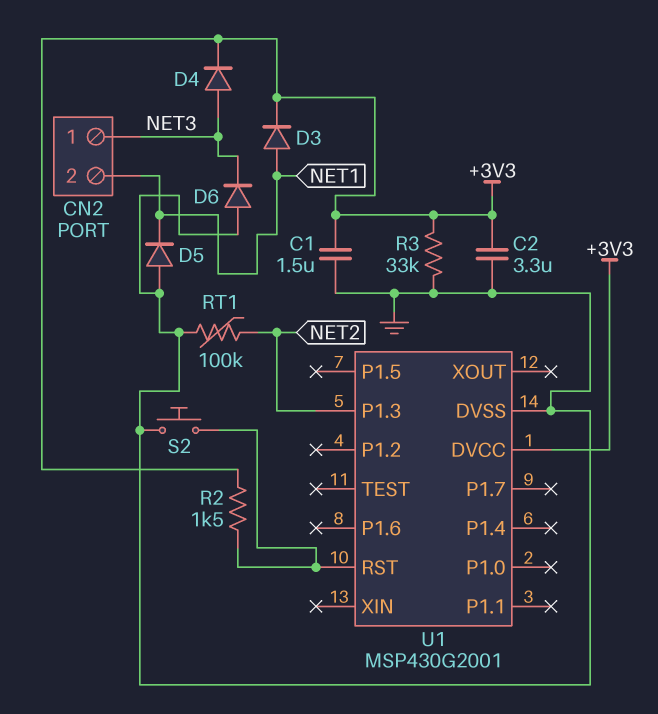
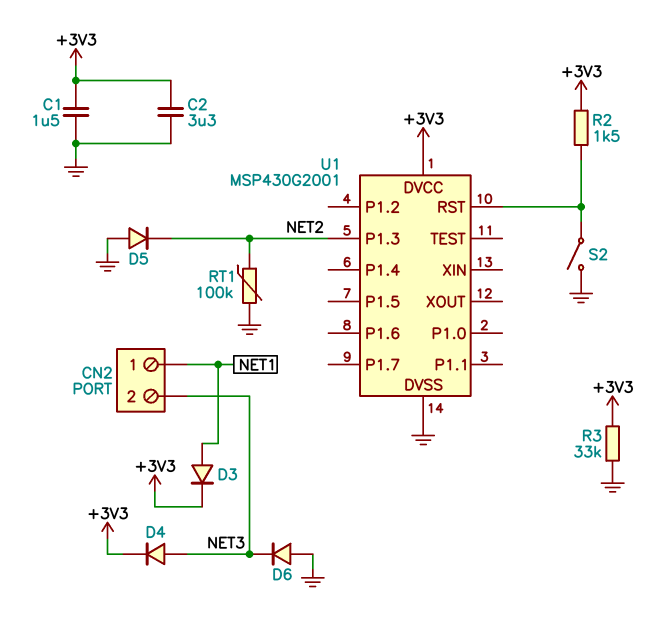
CN2 pin 1: NET3 -> NET1
CN2 pin 2: NET1 -> NET3
D5: diode (A GND, K NET1) -> diode (A GND, K NET2)
S2: button (GND, U1/RST) -> switch (GND, U1/RST)

